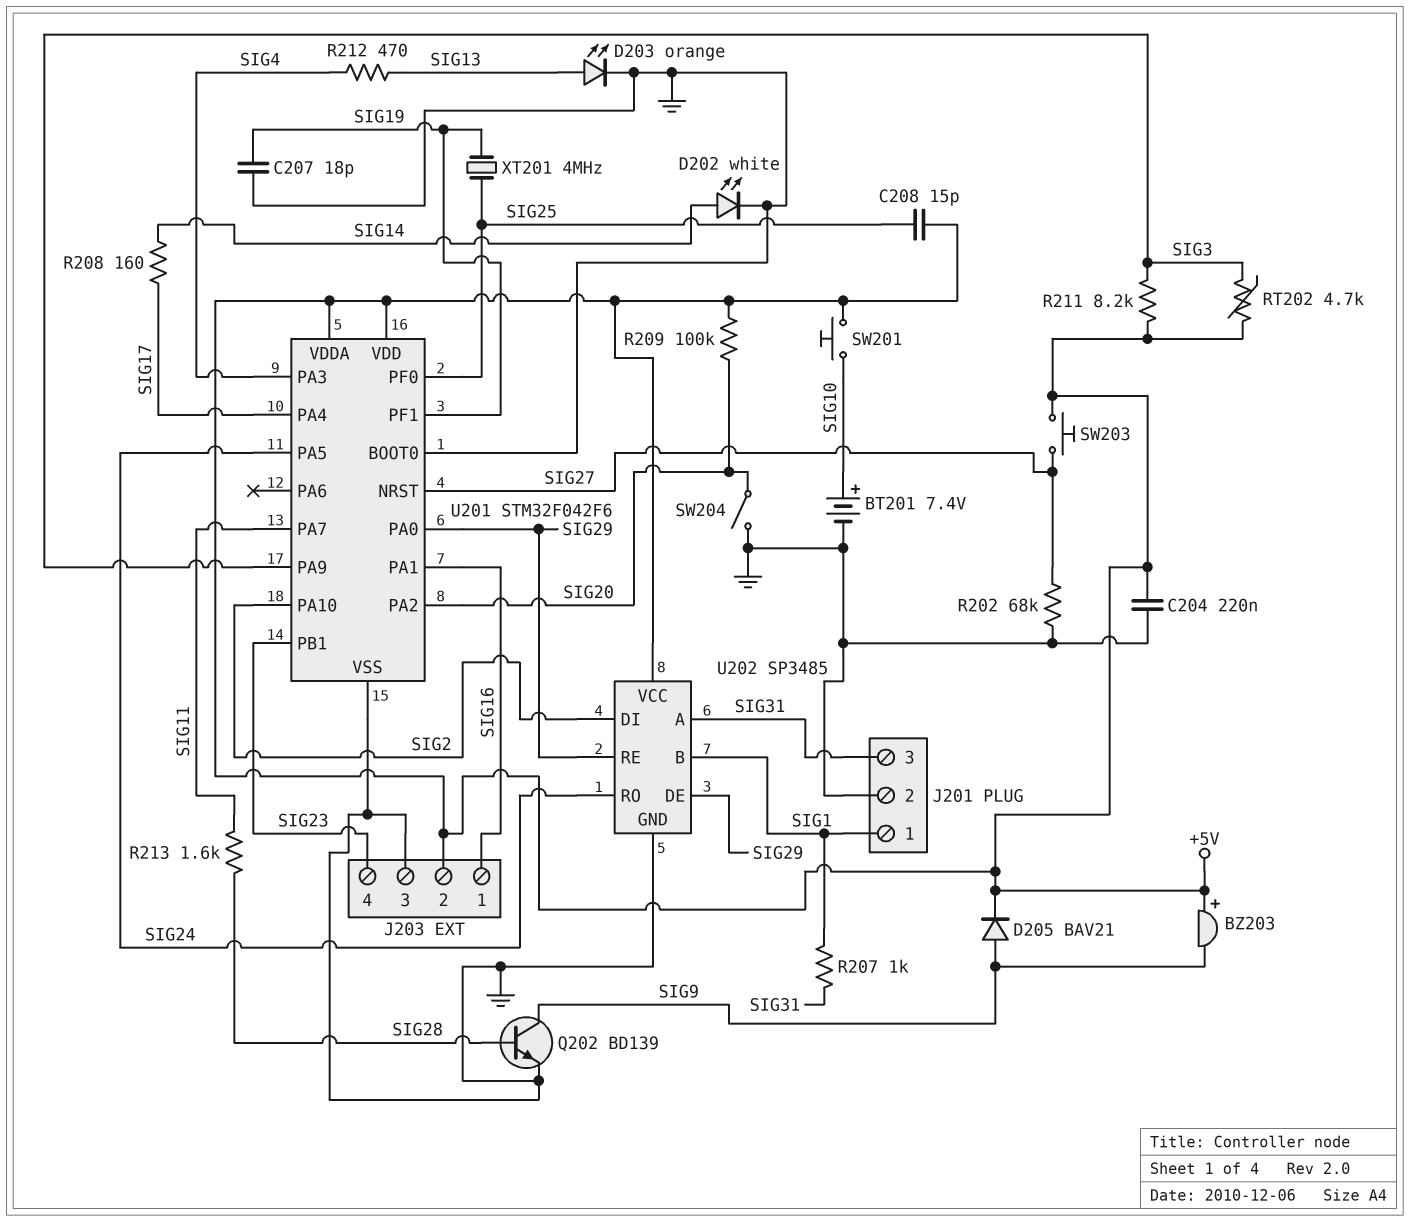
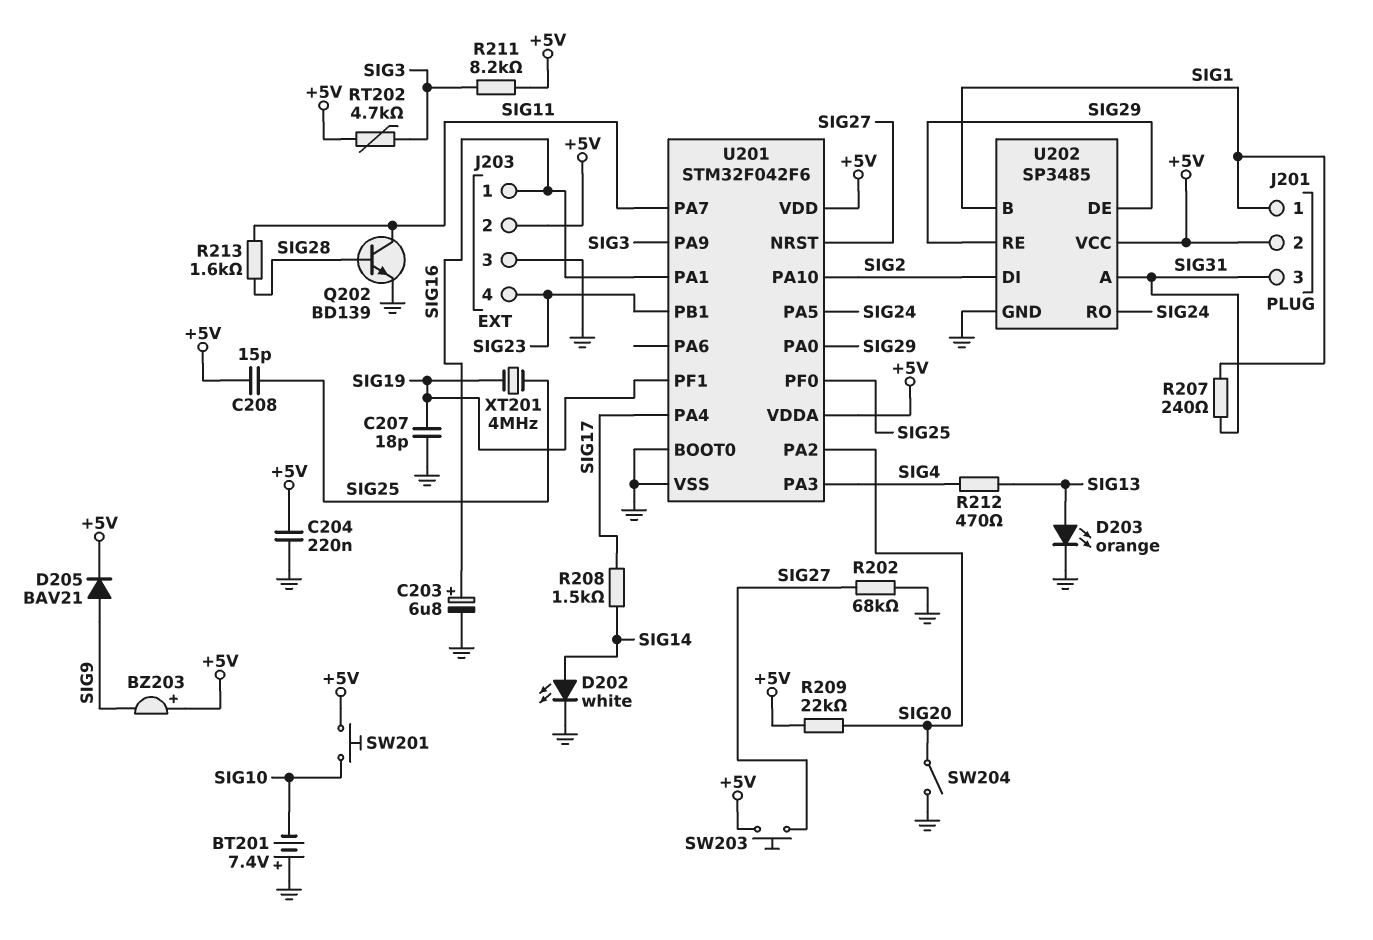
BT201: 7.4V (plus SIG10, minus GND) -> 7.4V (plus GND, minus SIG10)
C203: none -> 6.8uF (plus SIG16, minus GND)
J201 pin 2: GND -> +5V
Q202: NPN BD139 (B SIG28, C SIG9, E GND) -> NPN BD139 (B SIG28, C SIG11, E GND)
R207: 1k (SIG1, SIG31) -> 240 (SIG1, SIG31)
R208: 160 (SIG14, SIG17) -> 1.5k (SIG14, SIG17)
R209: 100k (+5V, SIG20) -> 22k (+5V, SIG20)

